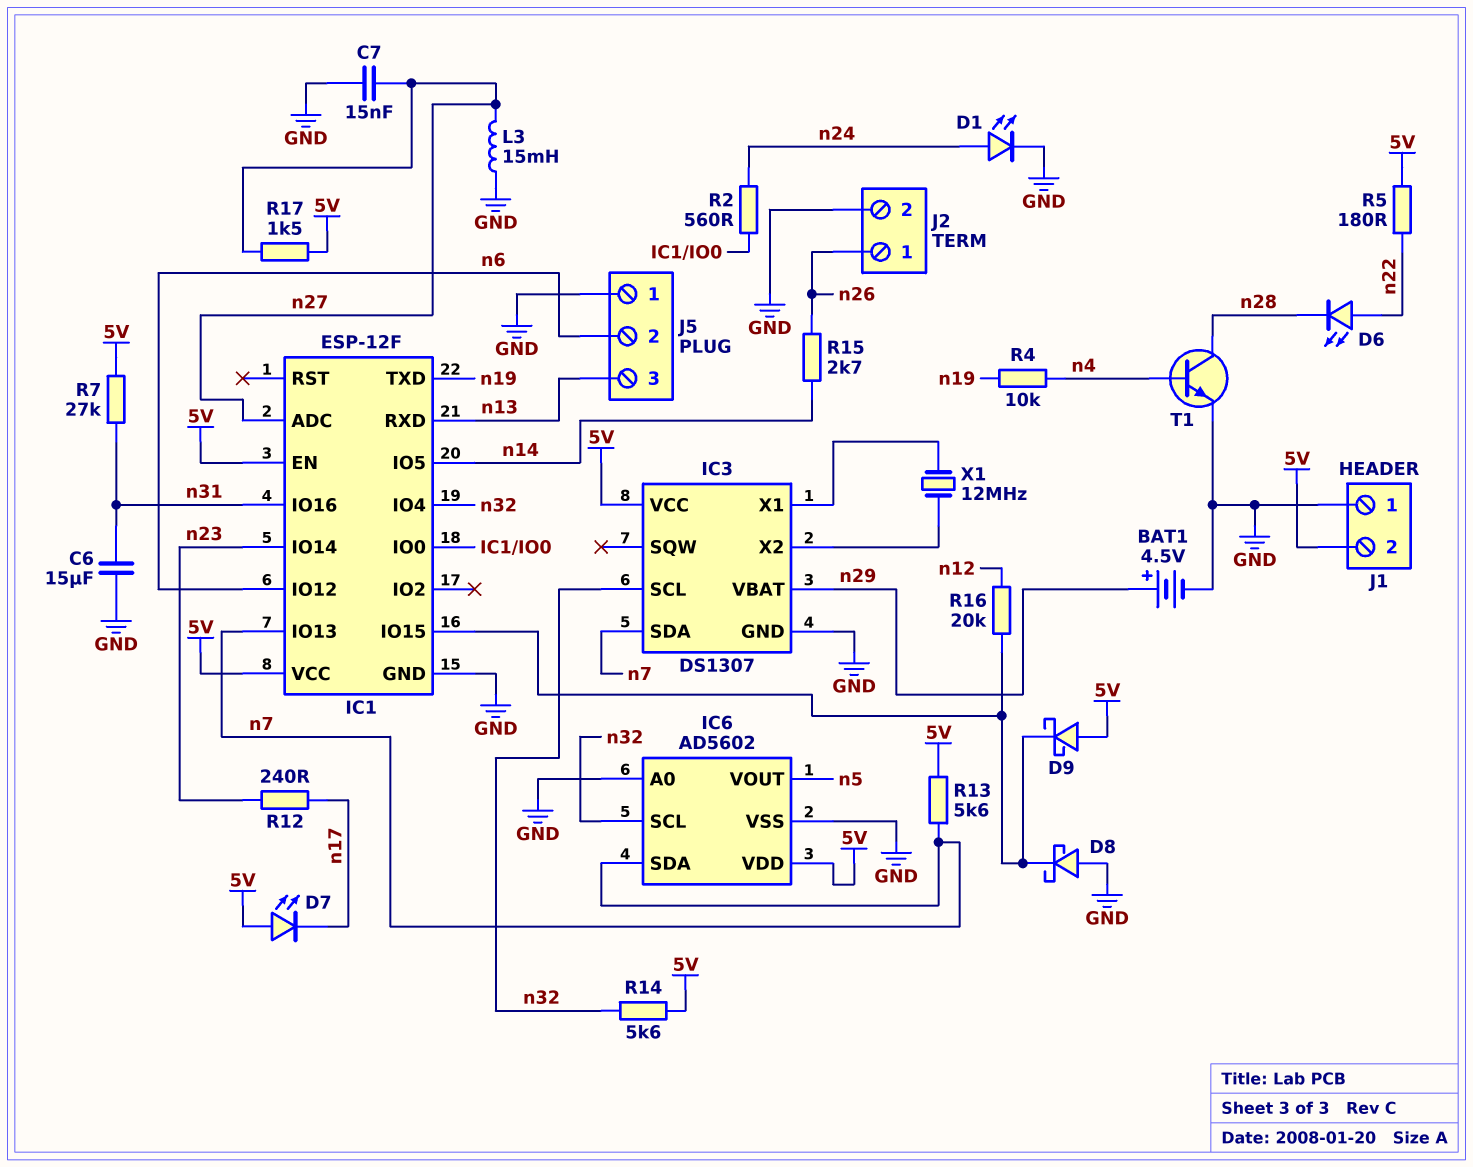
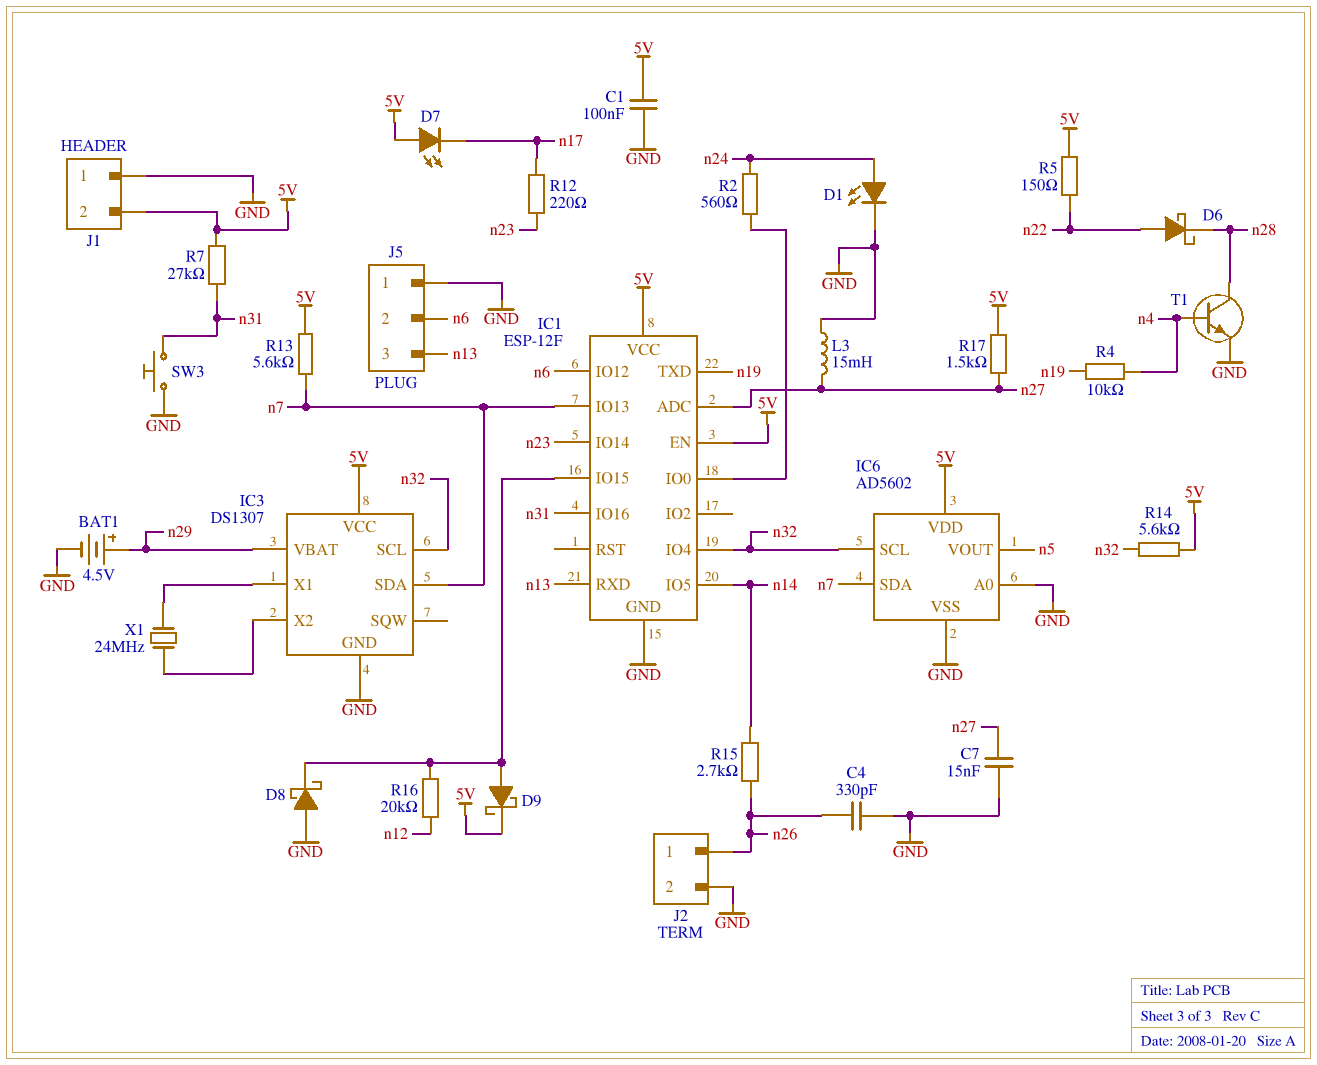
C1: none -> 100nF (5V, GND)
C4: none -> 330pF (GND, n26)
C6: 15uF (GND, n31) -> none
D6: LED (A n22, K n28) -> schottky (A n22, K n28)
D9: schottky (A 5V, K IC1/IO15) -> schottky (A IC1/IO15, K 5V)
R5: 180 (5V, n22) -> 150 (5V, n22)
R12: 240 (n17, n23) -> 220 (n17, n23)
SW3: none -> button (GND, n31)
X1: 12MHz (IC3/X1, IC3/X2) -> 24MHz (IC3/X1, IC3/X2)

